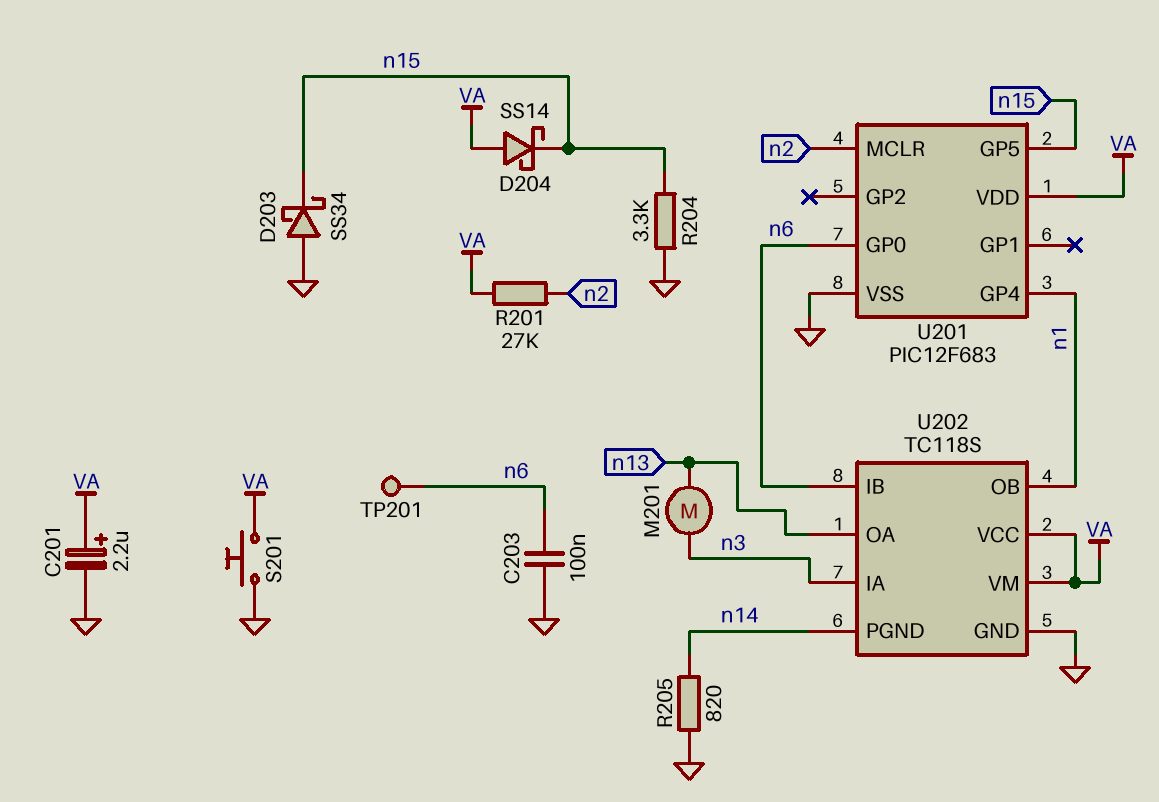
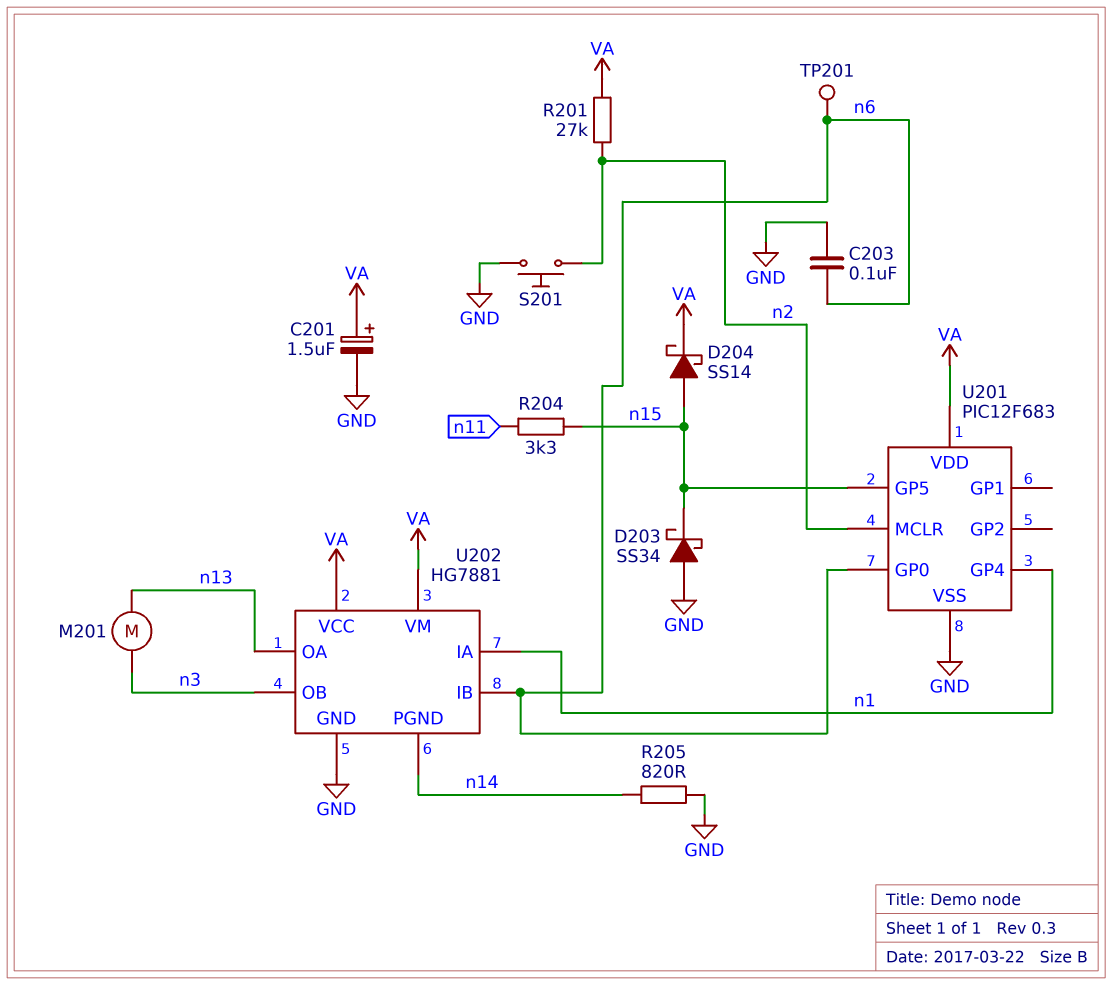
C201: 2.2uF (plus VA, minus GND) -> 1.5uF (plus VA, minus GND)
D204: schottky SS14 (A VA, K n15) -> schottky SS14 (A n15, K VA)
R204: 3.3k (GND, n15) -> 3.3k (n11, n15)
S201: button (GND, VA) -> button (GND, n2)
U202: TC118S -> HG7881
U202 pin IA: n3 -> n1
U202 pin OB: n1 -> n3

